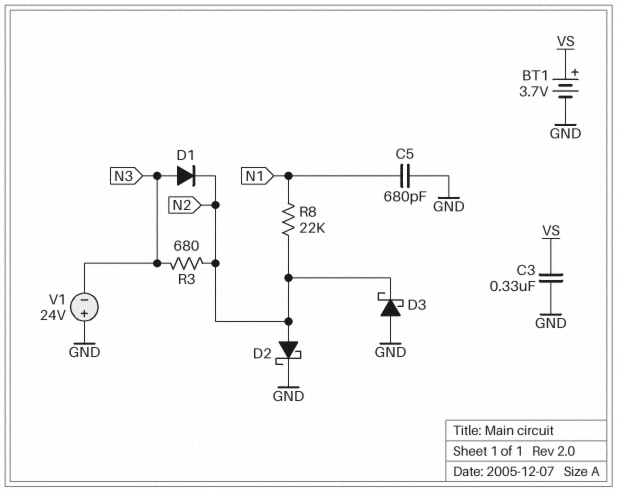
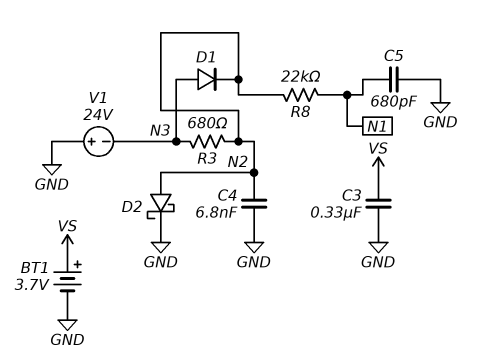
C4: none -> 6.8nF (GND, N2)
D3: schottky (A GND, K N2) -> none

